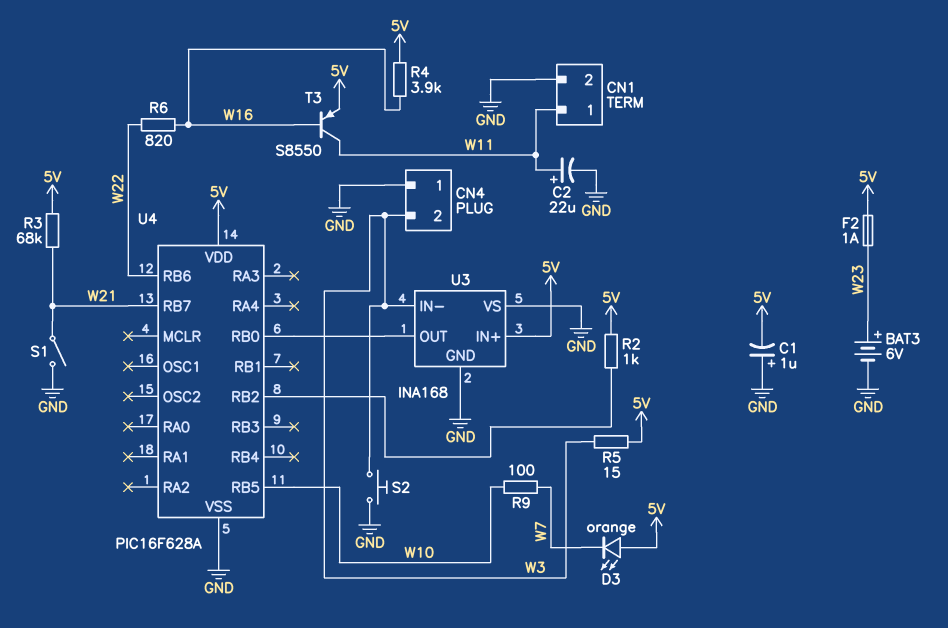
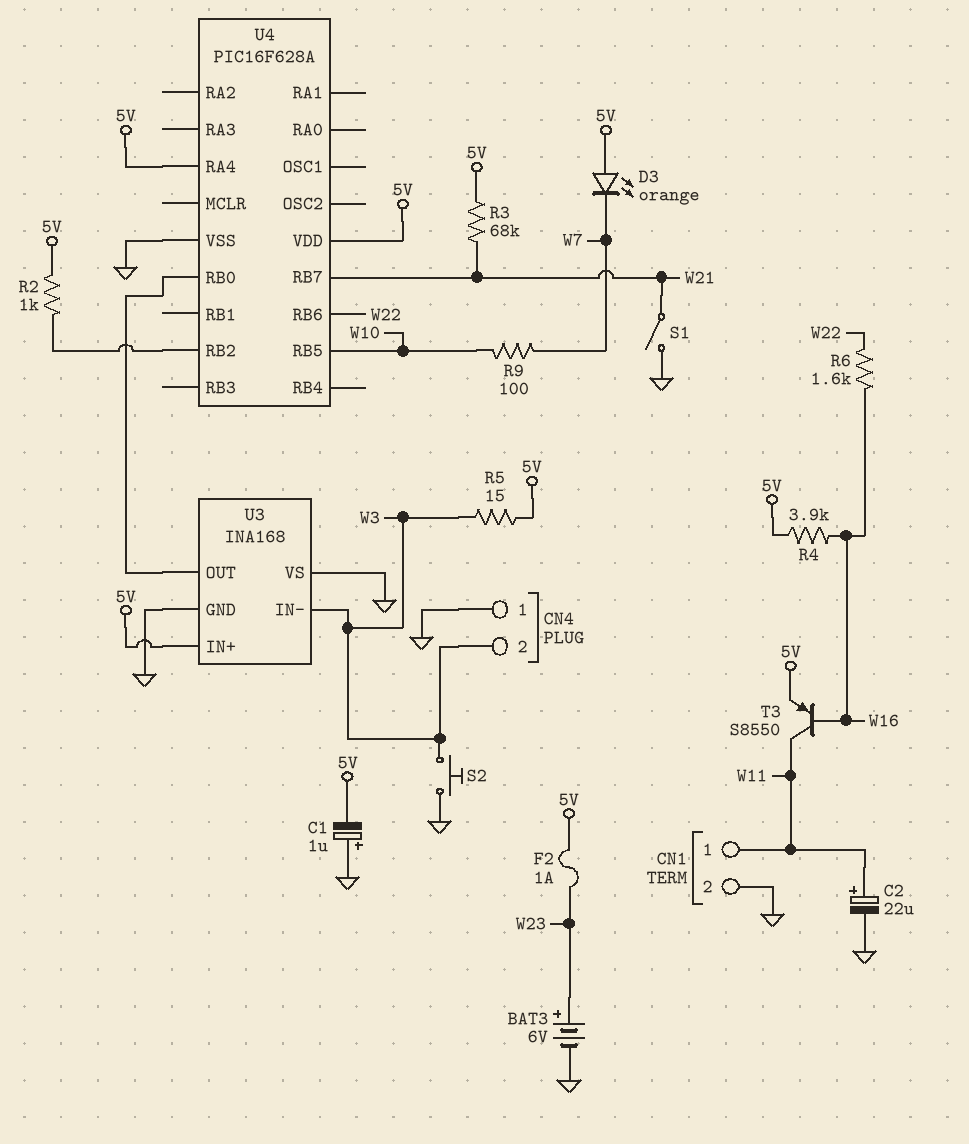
R6: 820 (W16, W22) -> 1.6k (W16, W22)
U4 pin RA4: none -> 5V

